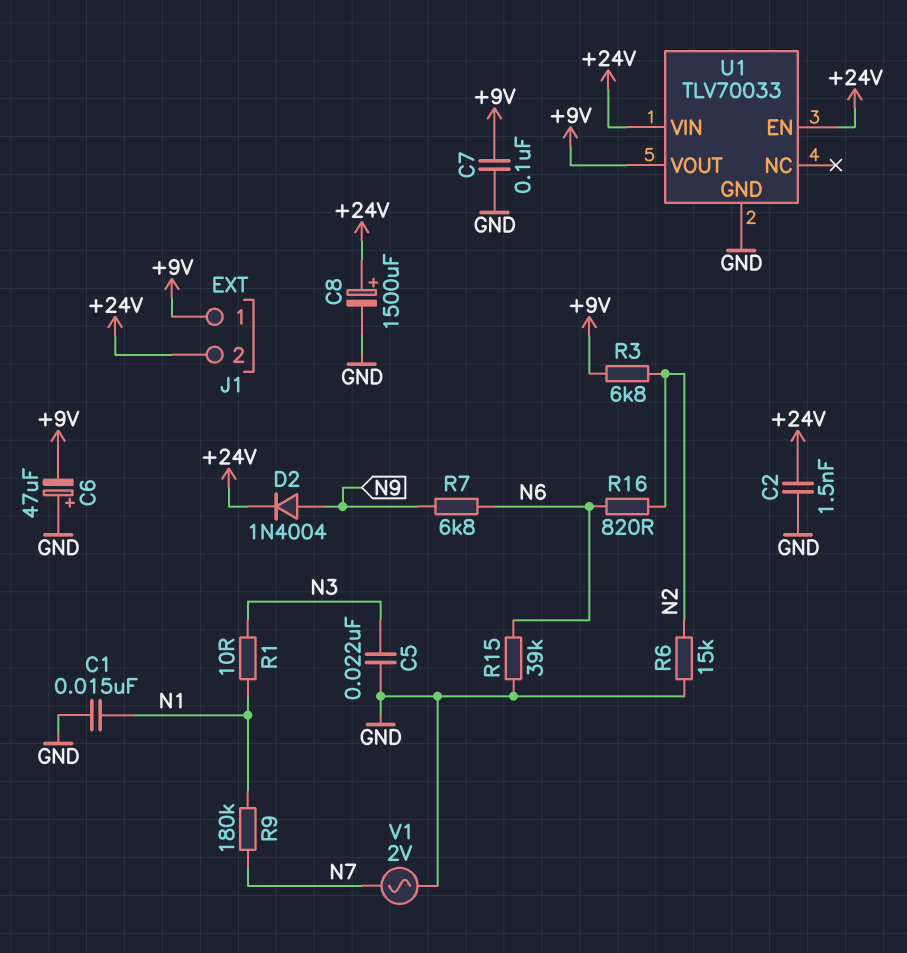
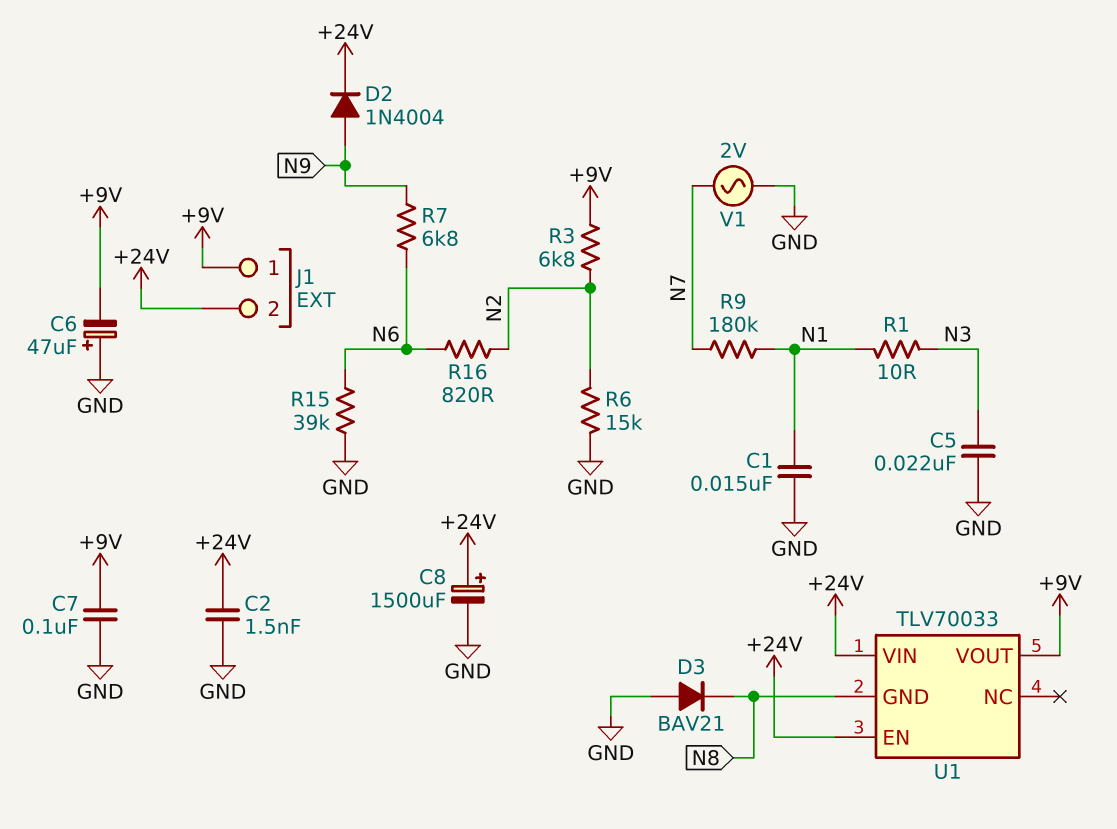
D3: none -> diode BAV21 (A GND, K N8)
U1 pin GND: GND -> N8

